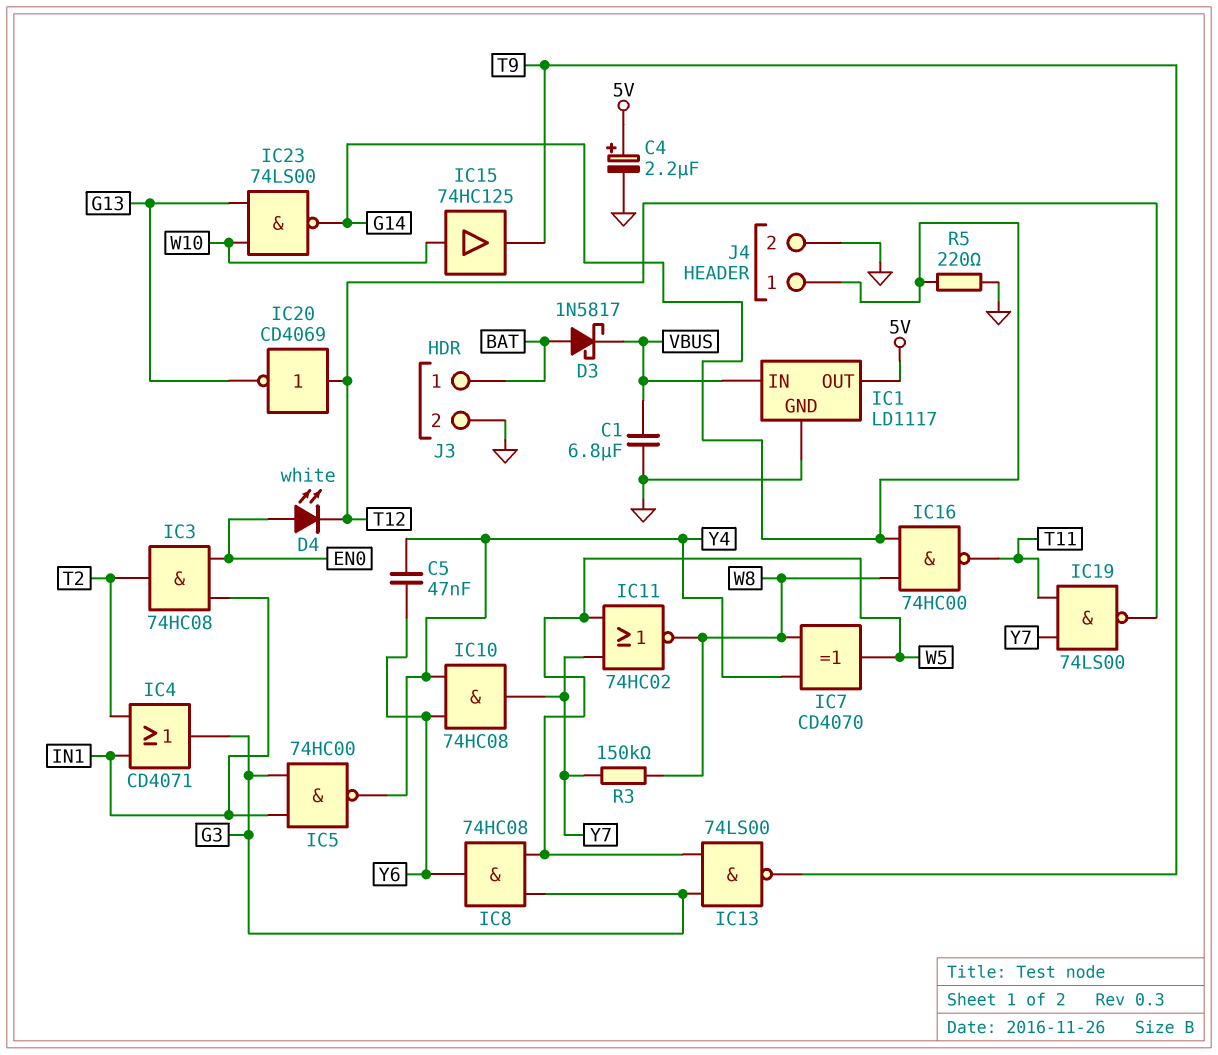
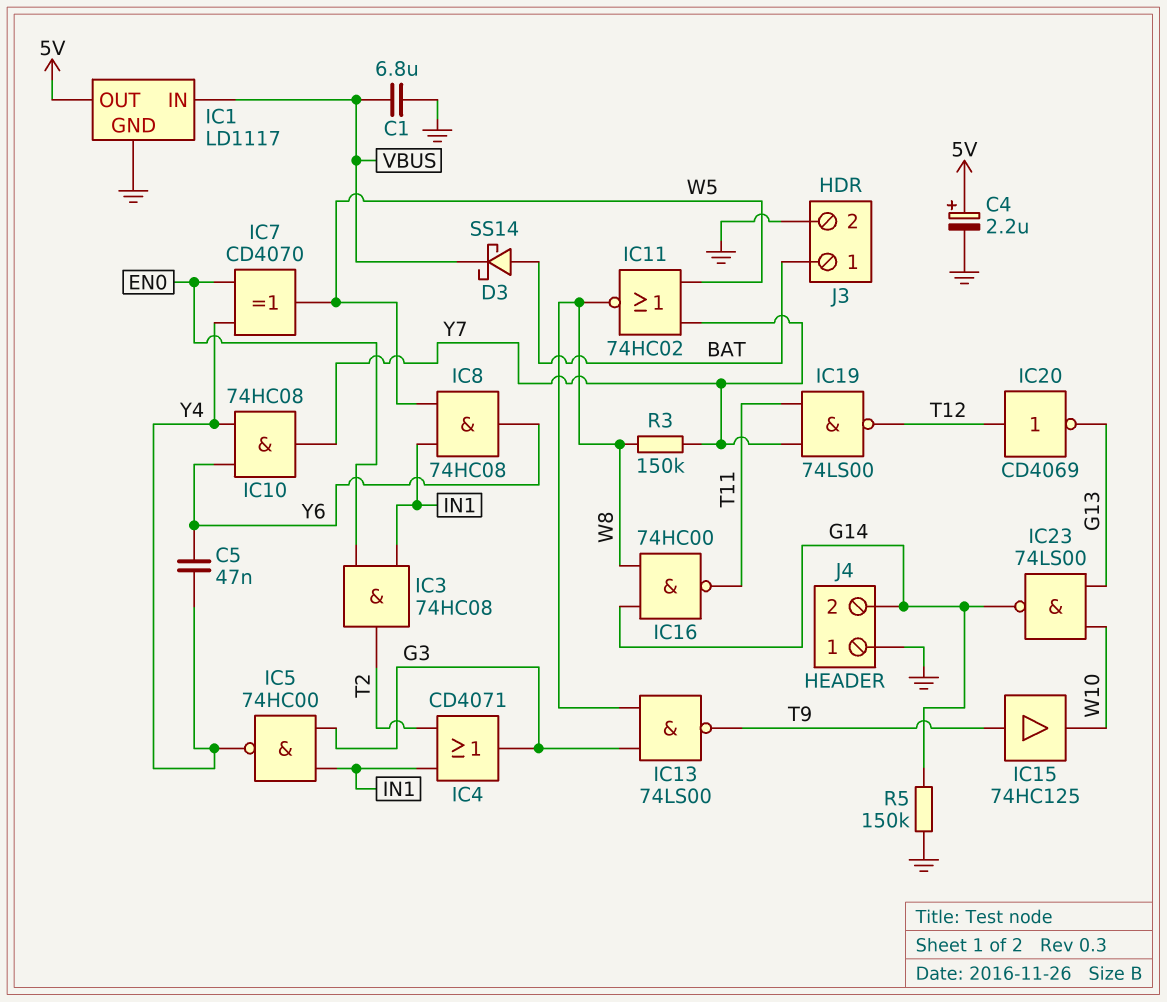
D3: schottky 1N5817 (A BAT, K VBUS) -> schottky SS14 (A BAT, K VBUS)
D4: LED white (A EN0, K T12) -> none
IC7: XOR CD4070 (in W8, in Y4, out W5) -> XOR CD4070 (in EN0, in Y4, out W5)
IC8: AND 74HC08 (in G3, in W5, out Y6) -> AND 74HC08 (in IN1, in W5, out Y6)
IC13: NAND 74LS00 (in G3, in W5, out T9) -> NAND 74LS00 (in G3, in W8, out T9)
IC15: buffer 74HC125 (in W10, out T9) -> buffer 74HC125 (in T9, out W10)
J4 pin 1: G14 -> GND
J4 pin 2: GND -> G14
R5: 220 (G14, GND) -> 150k (G14, GND)

